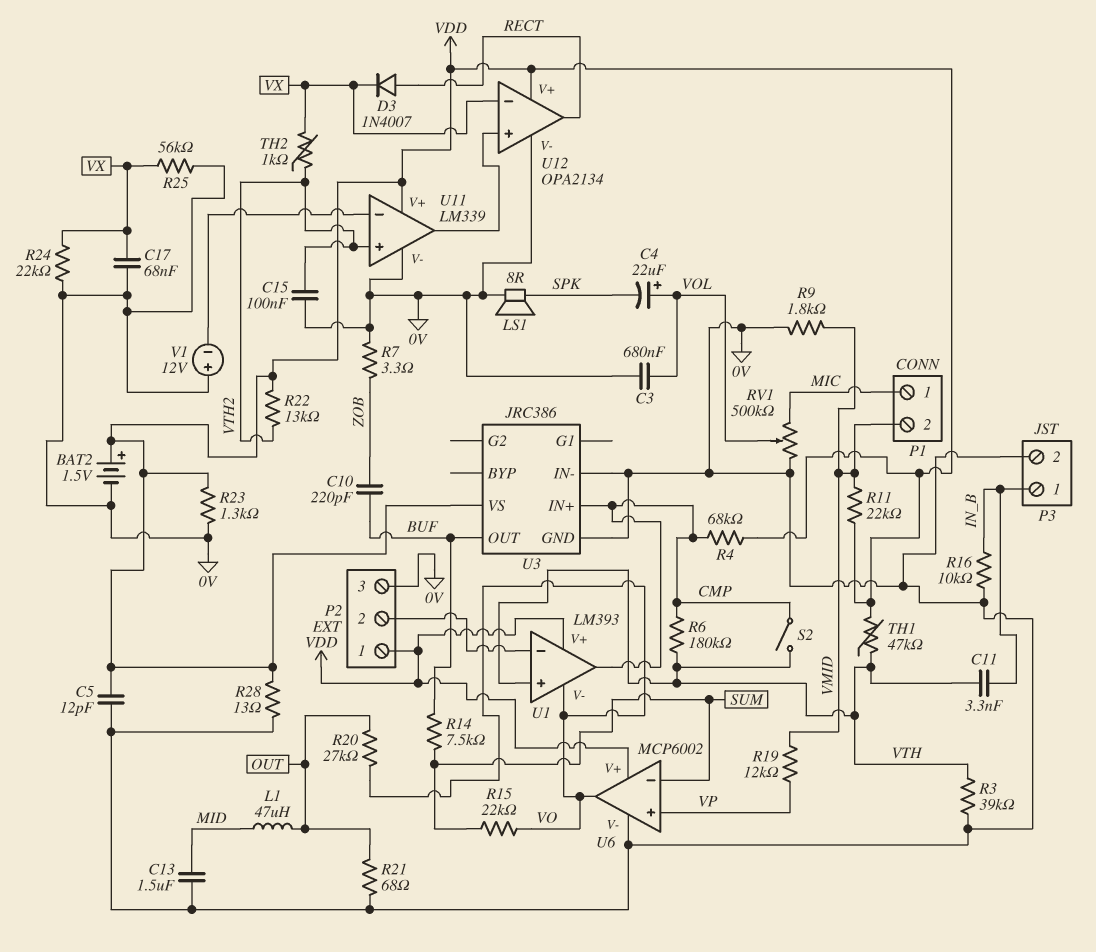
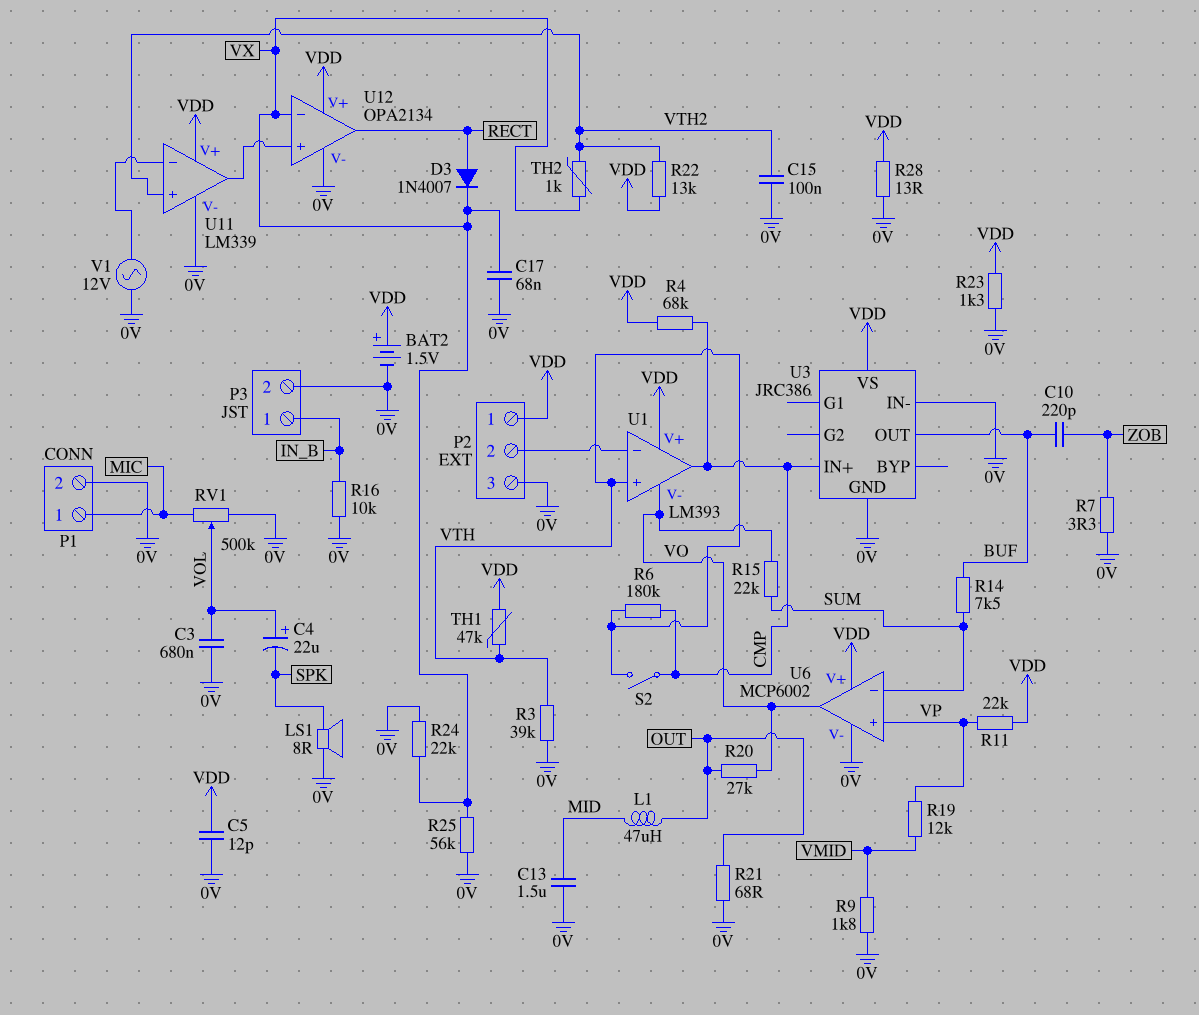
C11: 3.3nF (IN_B, VTH) -> none
P1 pin 2: VMID -> 0V
R11: 22k (VDD, VMID) -> 22k (VDD, VP)
V1: 12V (plus 0V, minus U11/in-) -> AC 12V (0V, U11/in-)

